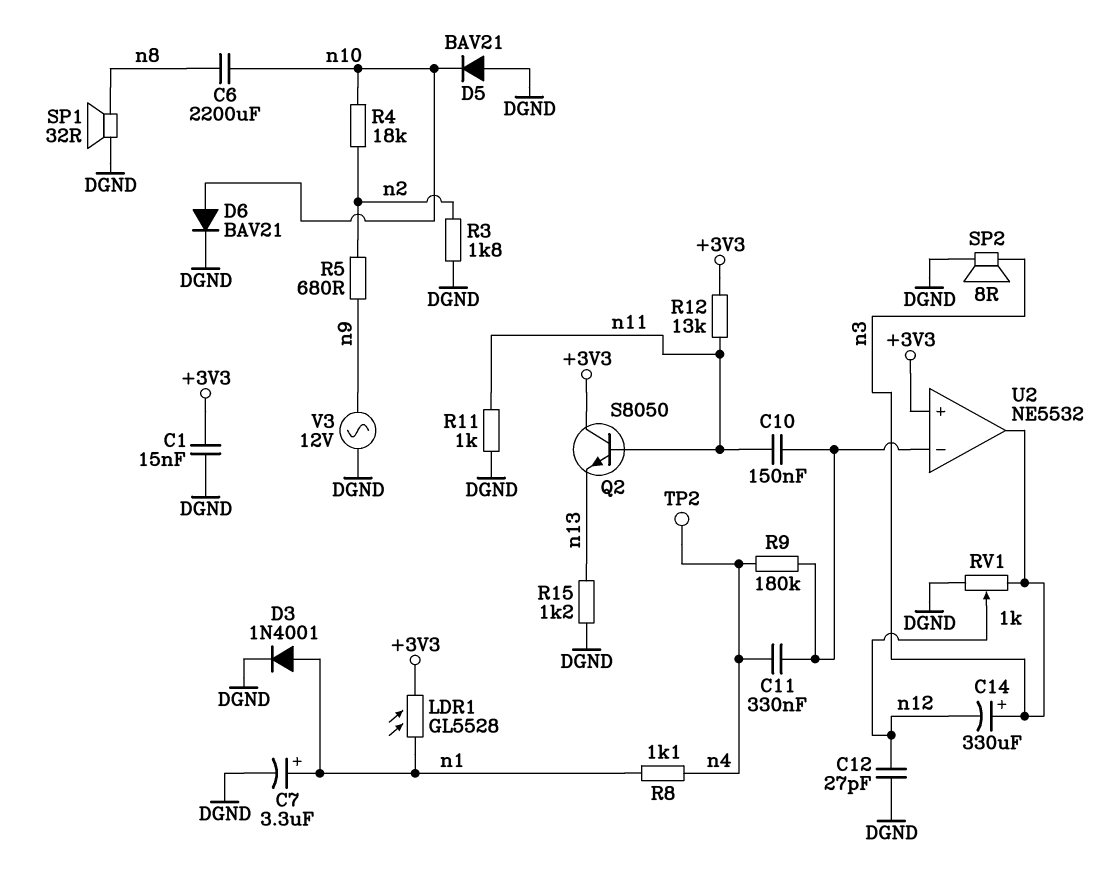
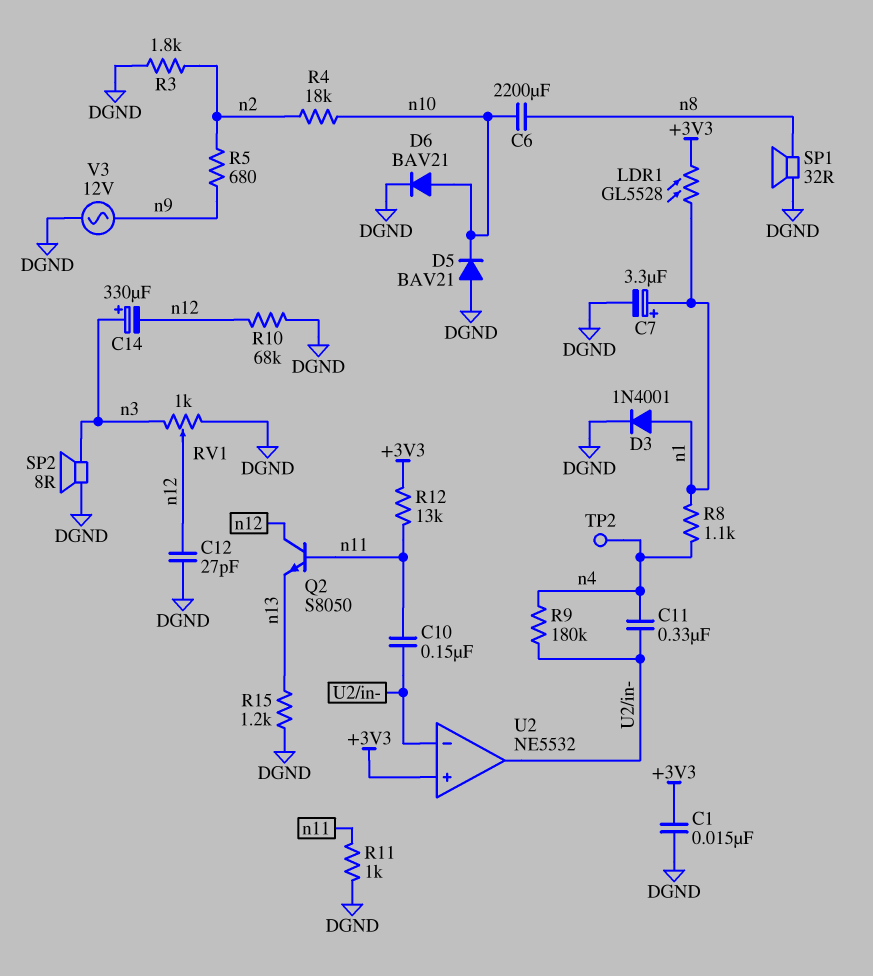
Q2: NPN S8050 (B n11, C +3V3, E n13) -> NPN S8050 (B n11, C n12, E n13)
R10: none -> 68k (DGND, n12)
U2 pin out: n3 -> U2/in-

